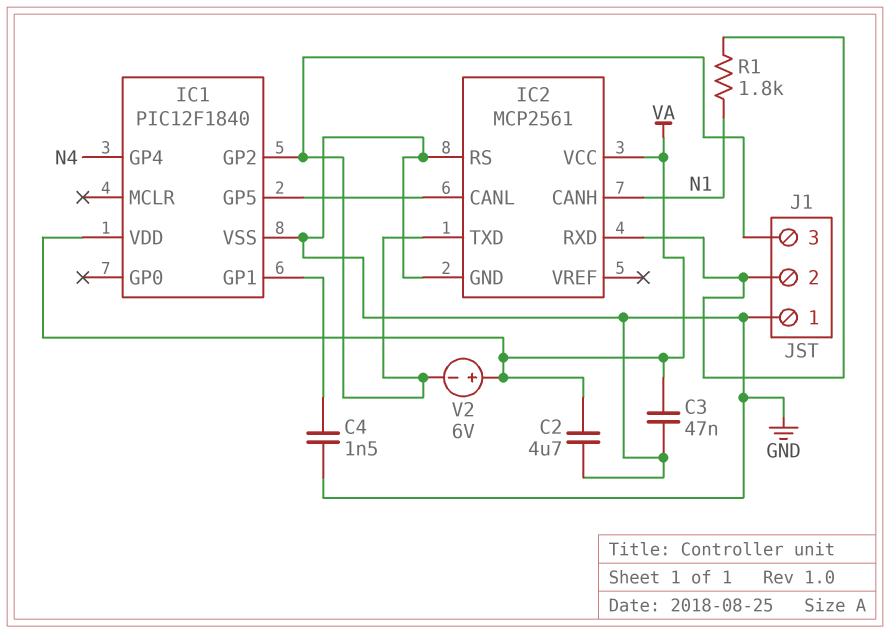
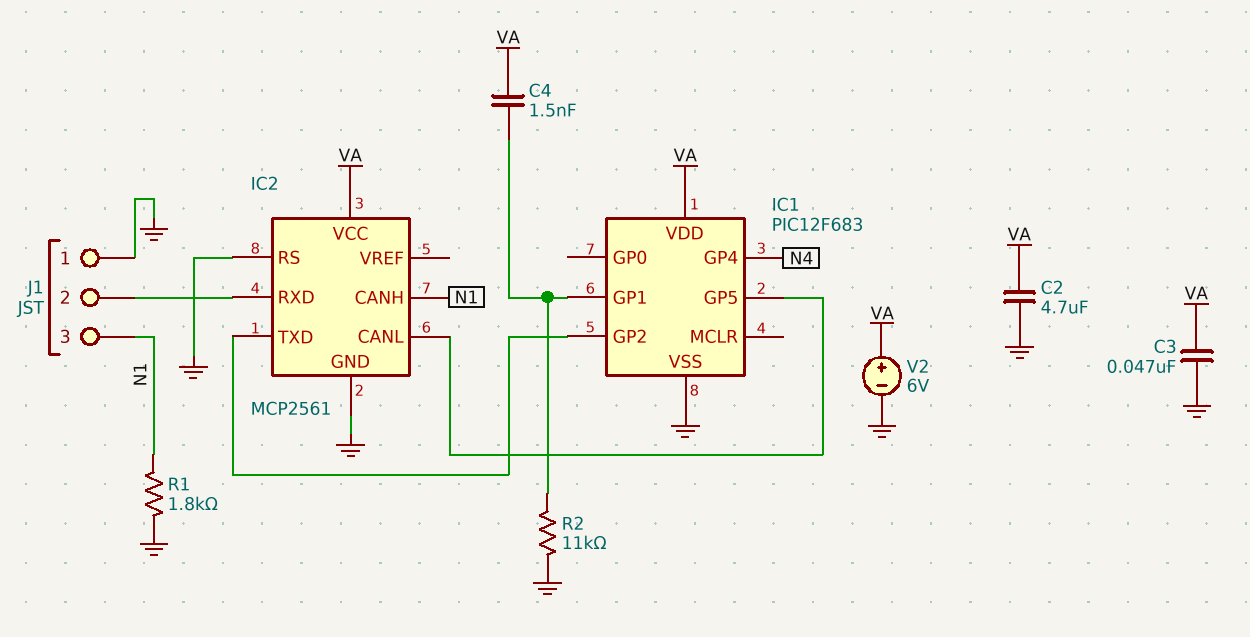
C4: 1.5nF (GND, IC1/GP1) -> 1.5nF (IC1/GP1, VA)
IC1: PIC12F1840 -> PIC12F683
J1 pin 3: IC1/GP2 -> N1
R1: 1.8k (IC2/RXD, N1) -> 1.8k (GND, N1)
R2: none -> 11k (GND, IC1/GP1)
V2: 6V (plus VA, minus IC1/GP2) -> 6V (plus VA, minus GND)

